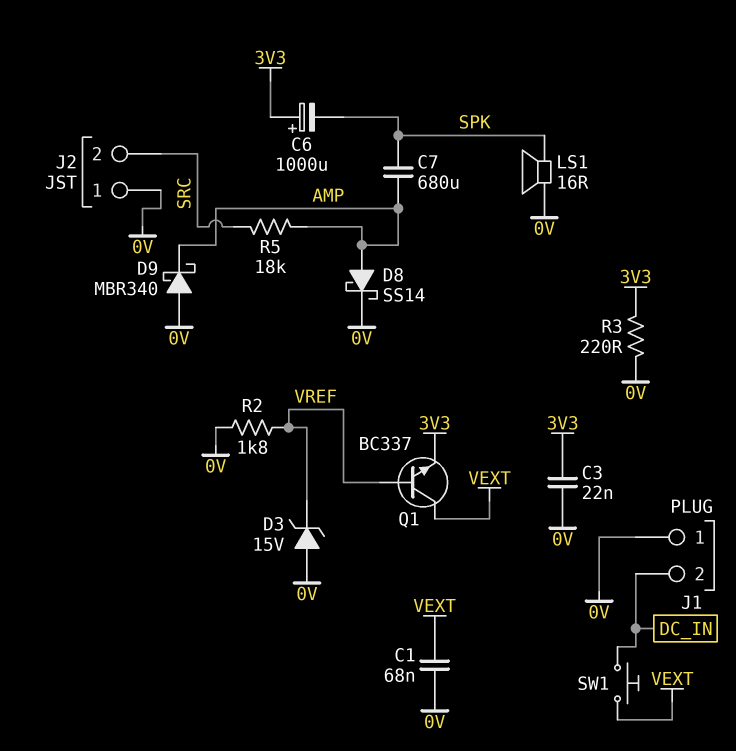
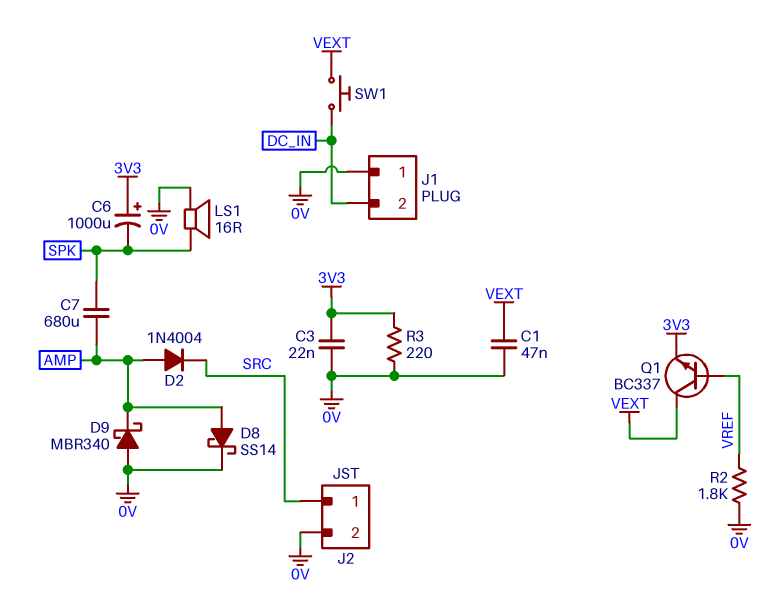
C1: 68nF (0V, VEXT) -> 47nF (0V, VEXT)
D2: none -> diode 1N4004 (A AMP, K SRC)
D3: zener 15V (A 0V, K VREF) -> none
J2 pin 1: 0V -> SRC
J2 pin 2: SRC -> 0V
R5: 18k (AMP, SRC) -> none

